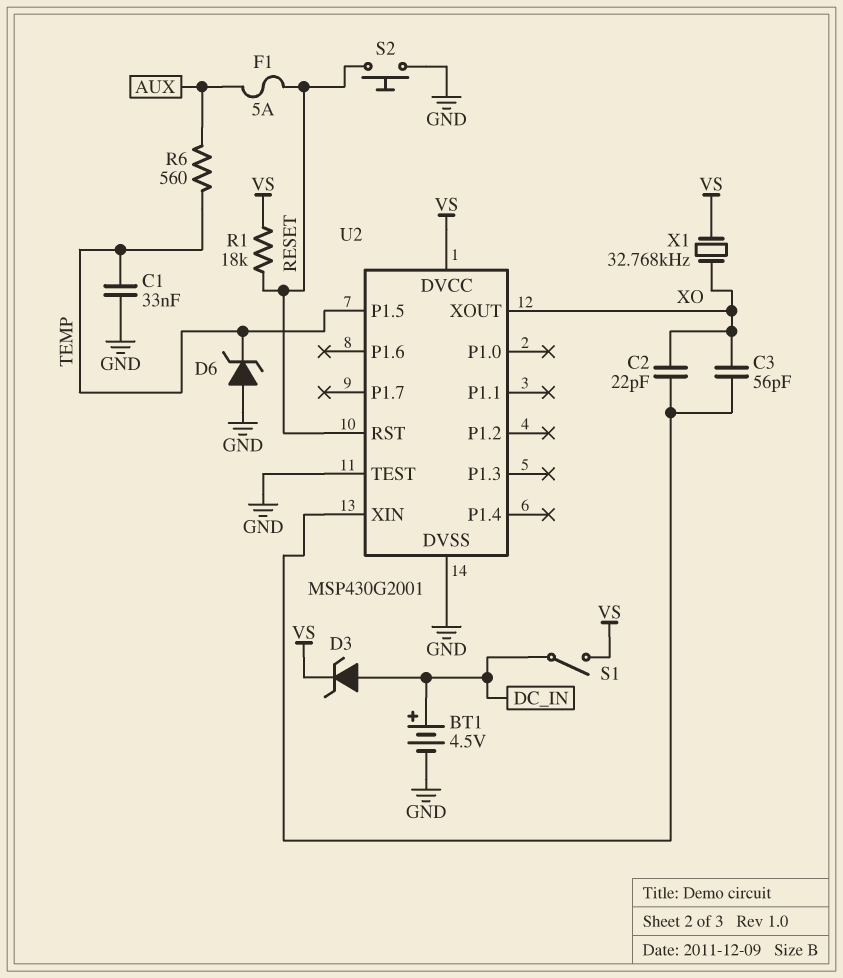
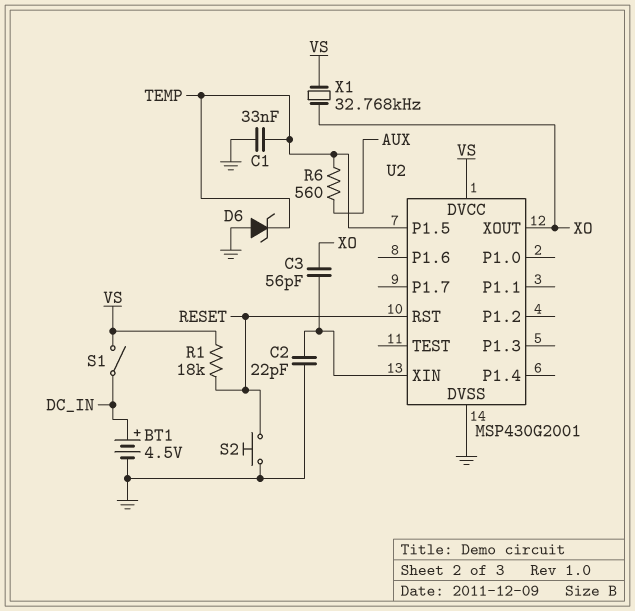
C2: 22pF (U2/XIN, XO) -> 22pF (GND, U2/XIN)
D3: zener (A DC_IN, K VS) -> none
F1: 5A (AUX, RESET) -> none
U2 pin TEST: GND -> none

